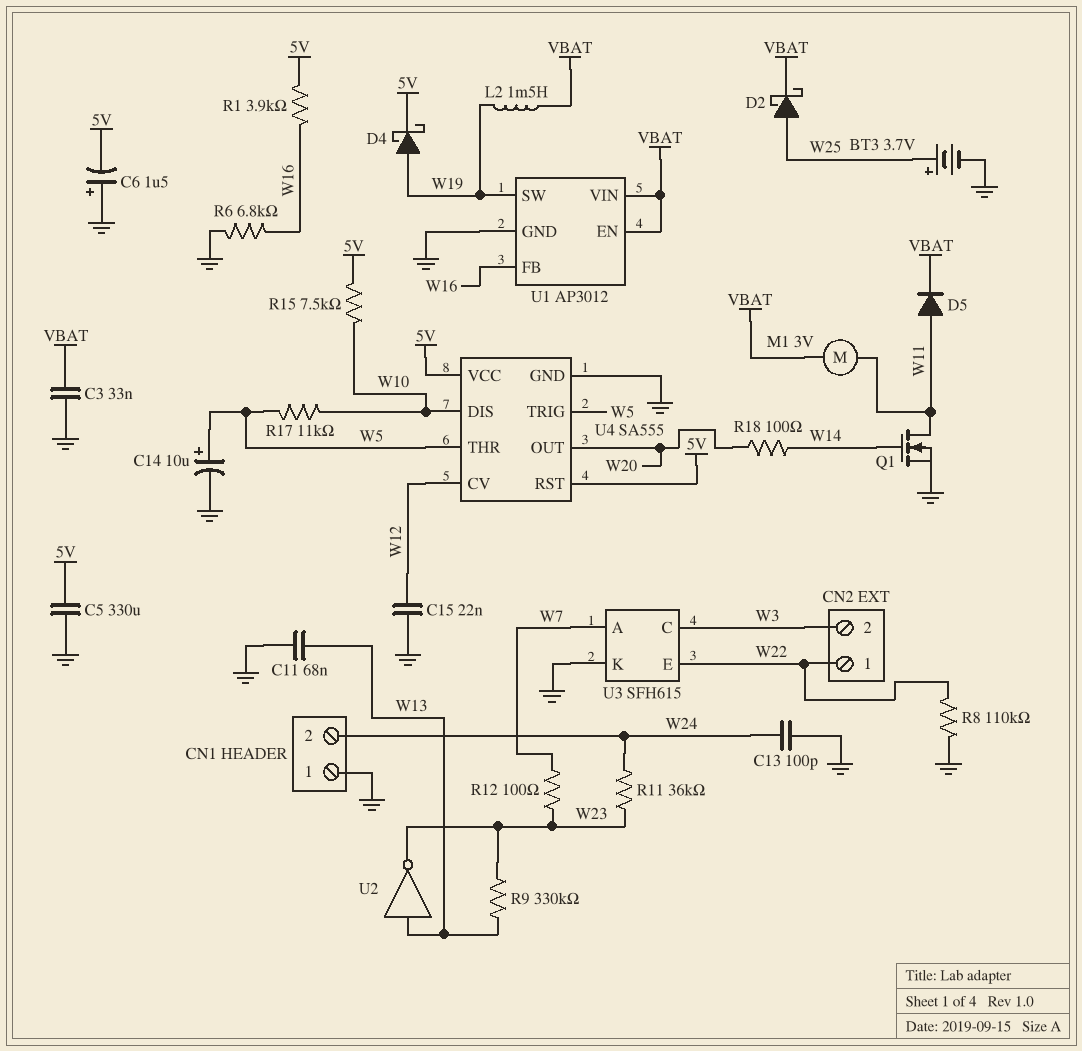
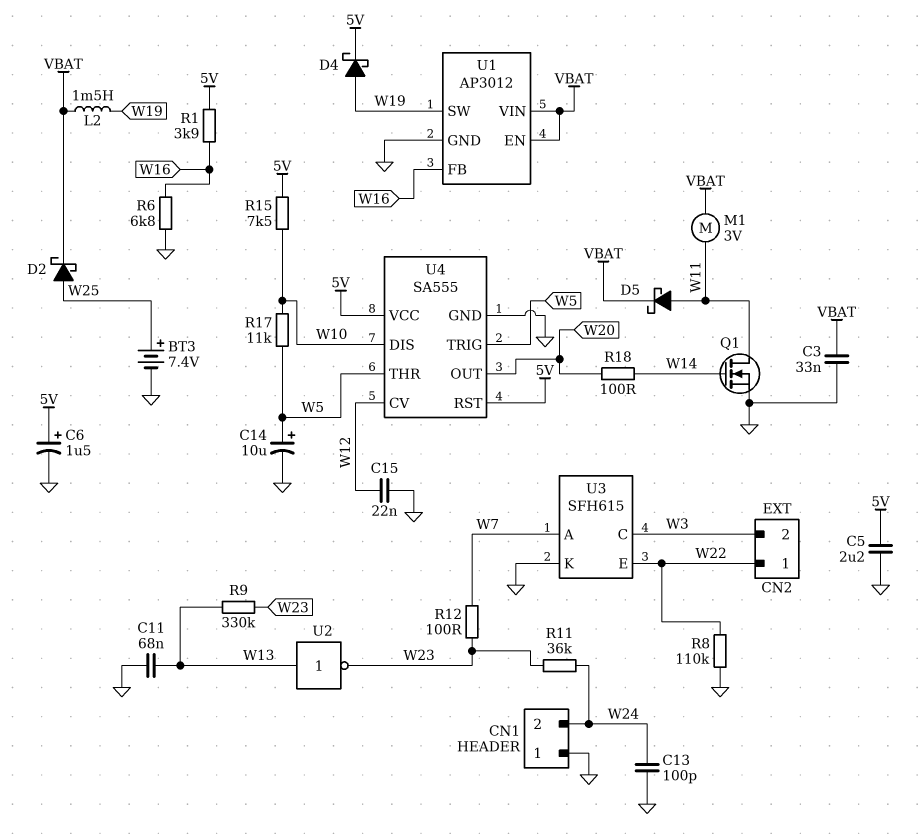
BT3: 3.7V (plus W25, minus GND) -> 7.4V (plus W25, minus GND)
C5: 330uF (5V, GND) -> 2.2uF (5V, GND)
C6: 1.5uF (plus GND, minus 5V) -> 1.5uF (plus 5V, minus GND)
D5: diode (A W11, K VBAT) -> schottky (A W11, K VBAT)

